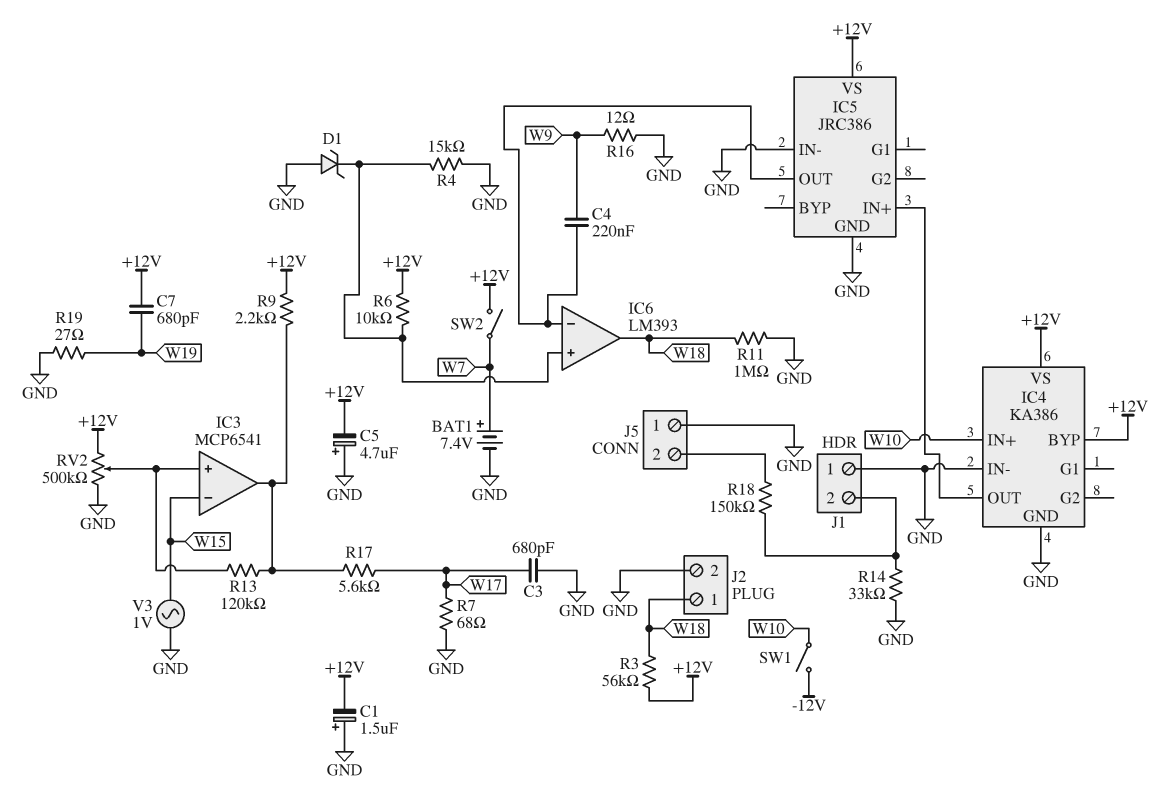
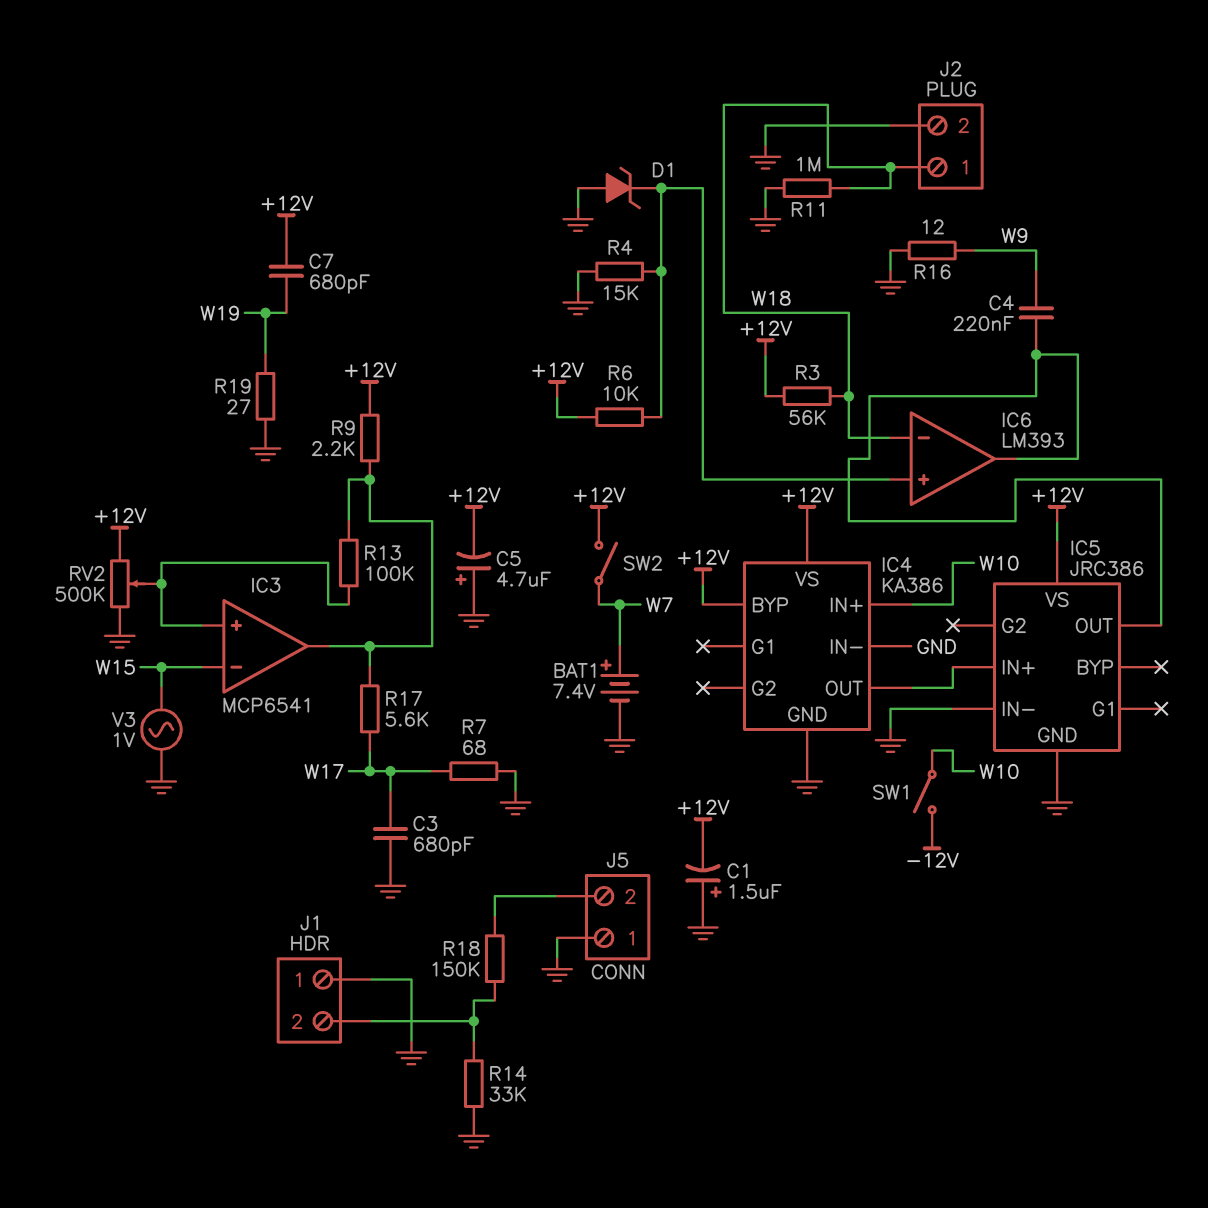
IC6 pin in-: IC5/OUT -> W18
IC6 pin out: W18 -> IC5/OUT
R13: 120k (IC3/in+, IC3/out) -> 100k (IC3/in+, IC3/out)

